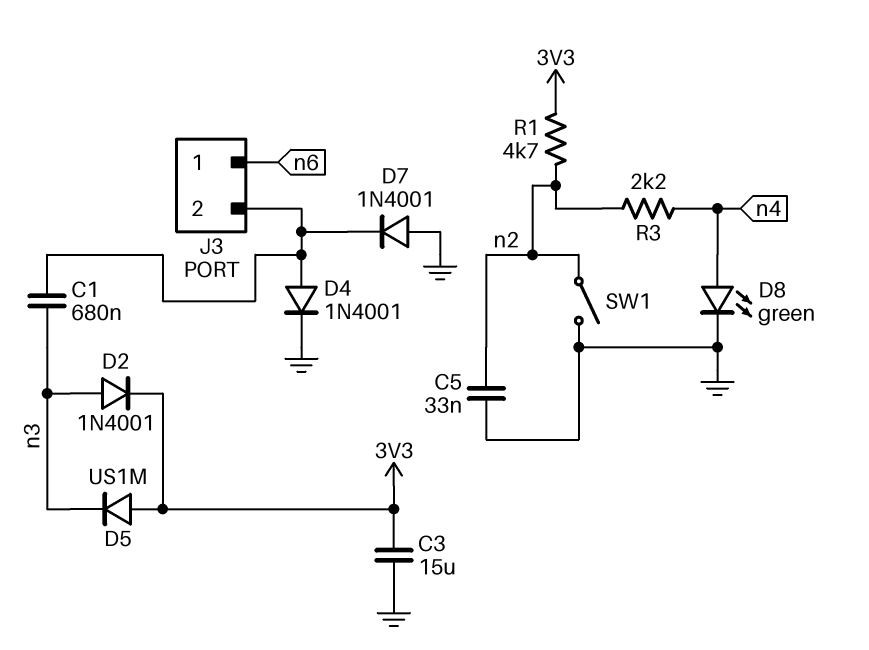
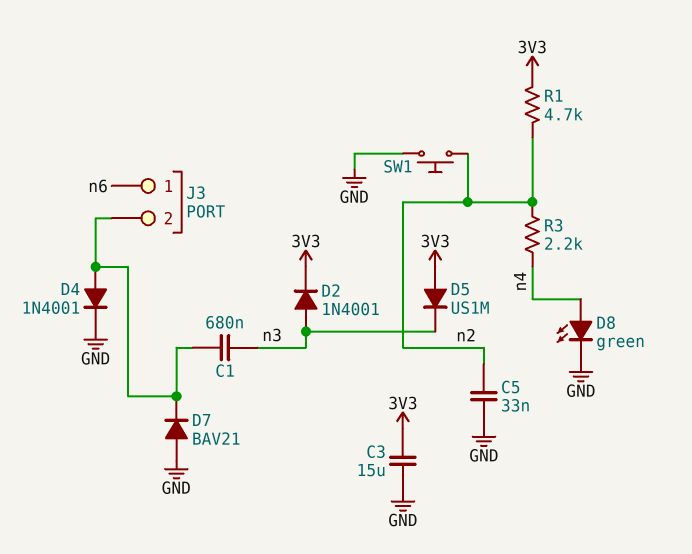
D7: diode 1N4001 (A GND, K J3/2) -> diode BAV21 (A GND, K J3/2)
SW1: switch (GND, n2) -> button (GND, n2)

